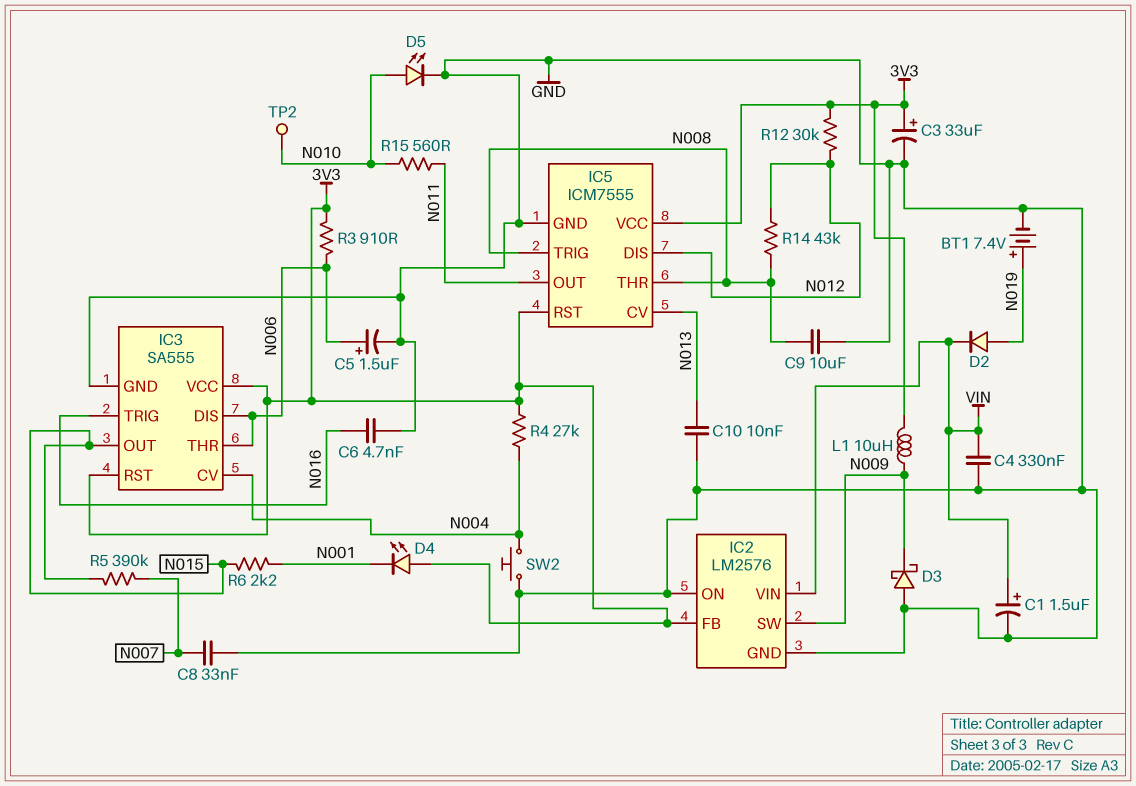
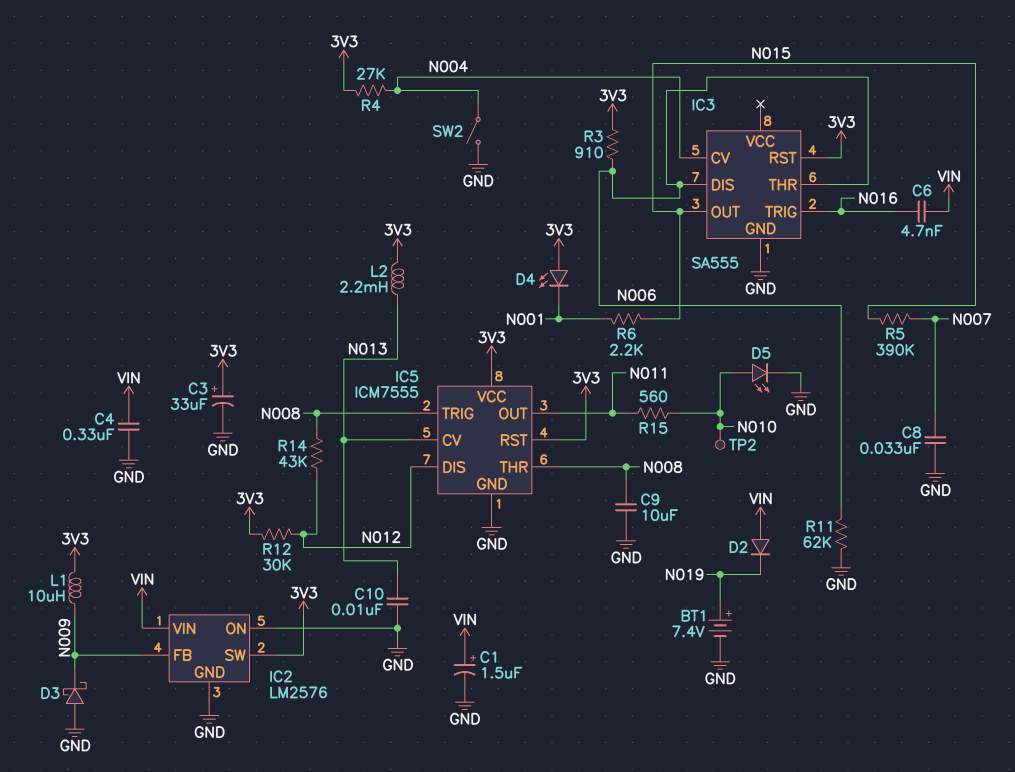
C5: 1.5uF (plus N006, minus GND) -> none
C6: 4.7nF (GND, N016) -> 4.7nF (N016, VIN)
D2: diode (A N019, K VIN) -> diode (A VIN, K N019)
IC2 pin FB: 3V3 -> N009
IC2 pin SW: N009 -> 3V3
IC3 pin VCC: 3V3 -> none
L2: none -> 2.2mH (3V3, N013)
R11: none -> 62k (GND, N006)
SW2: button (GND, N004) -> switch (GND, N004)

